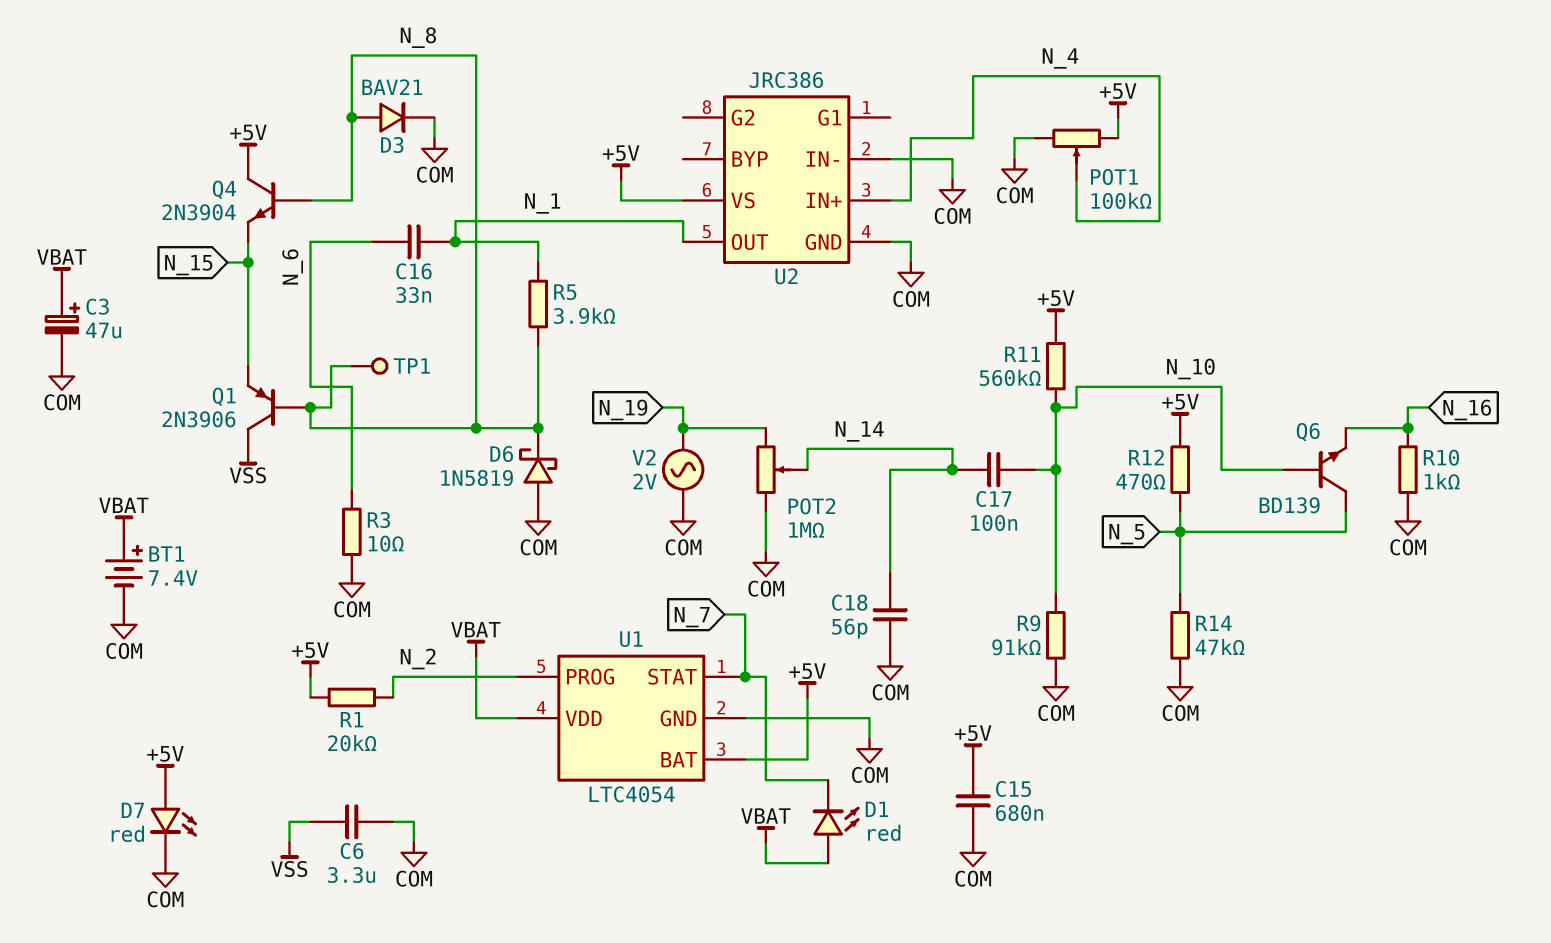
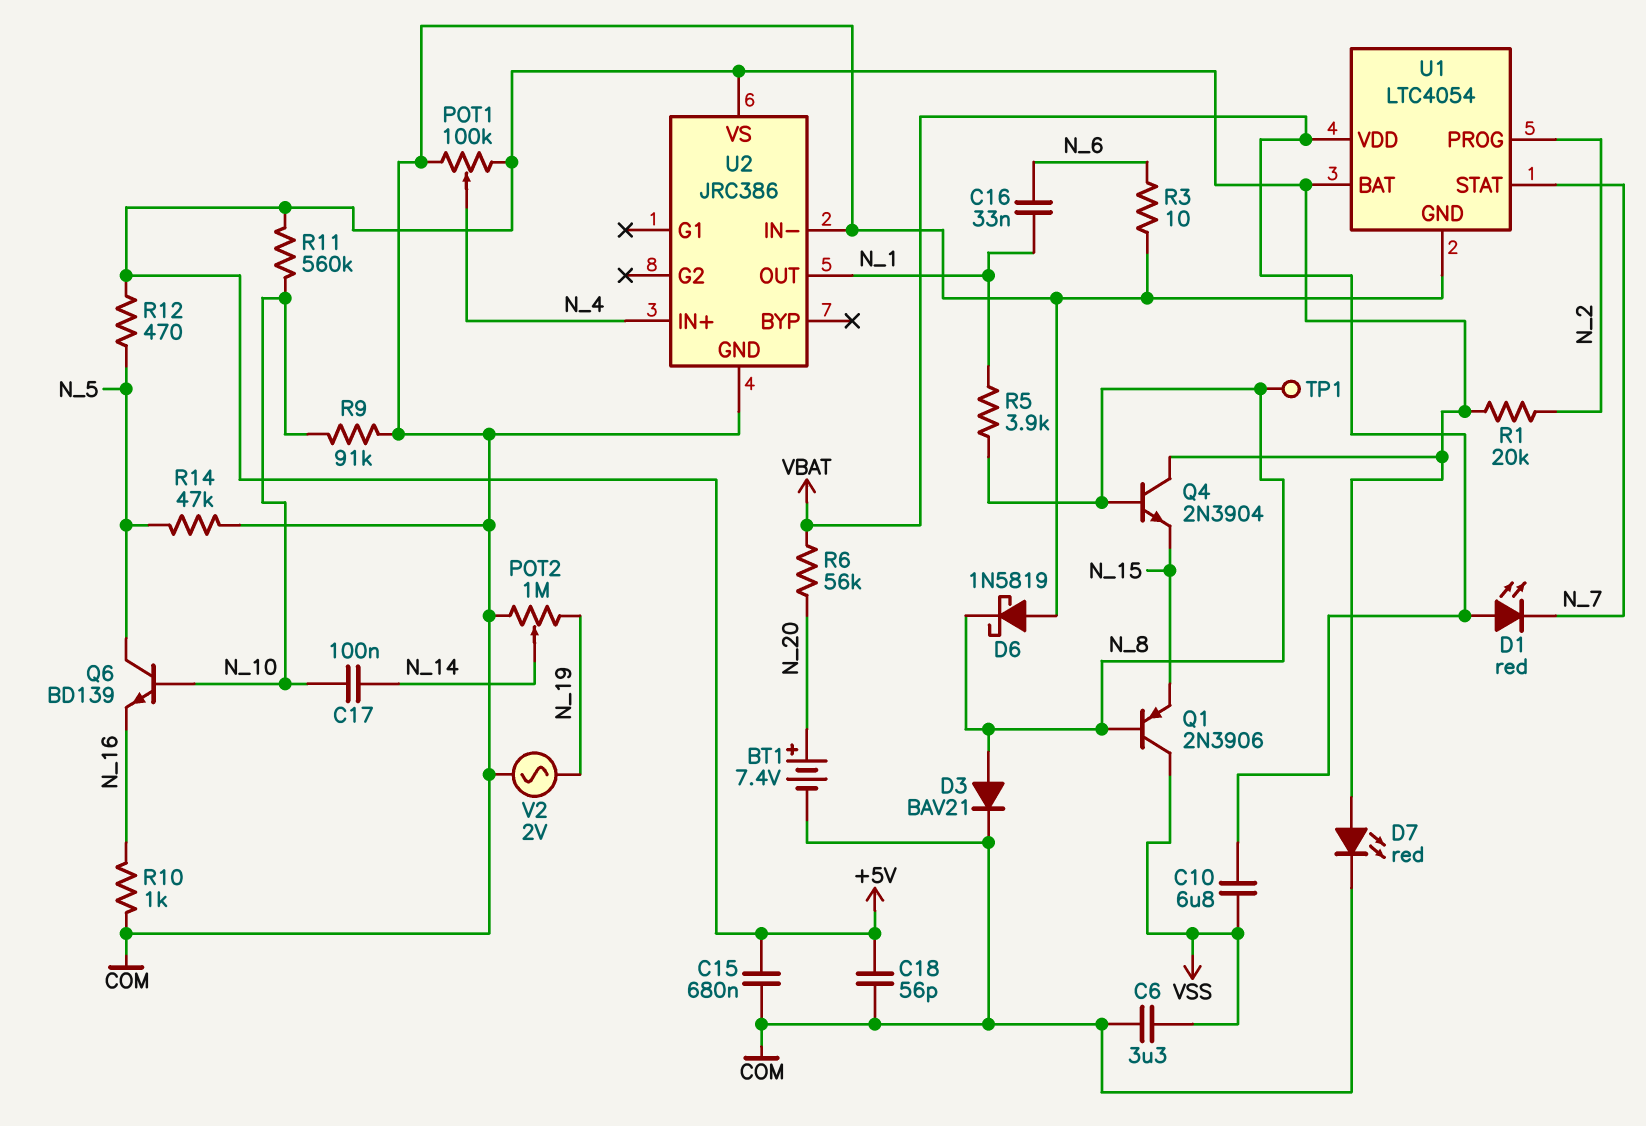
BT1: 7.4V (plus VBAT, minus COM) -> 7.4V (plus N_20, minus COM)
C3: 47uF (plus VBAT, minus COM) -> none
C10: none -> 6.8uF (VBAT, VSS)
C18: 56pF (COM, N_14) -> 56pF (+5V, COM)
R6: none -> 56k (N_20, VBAT)

